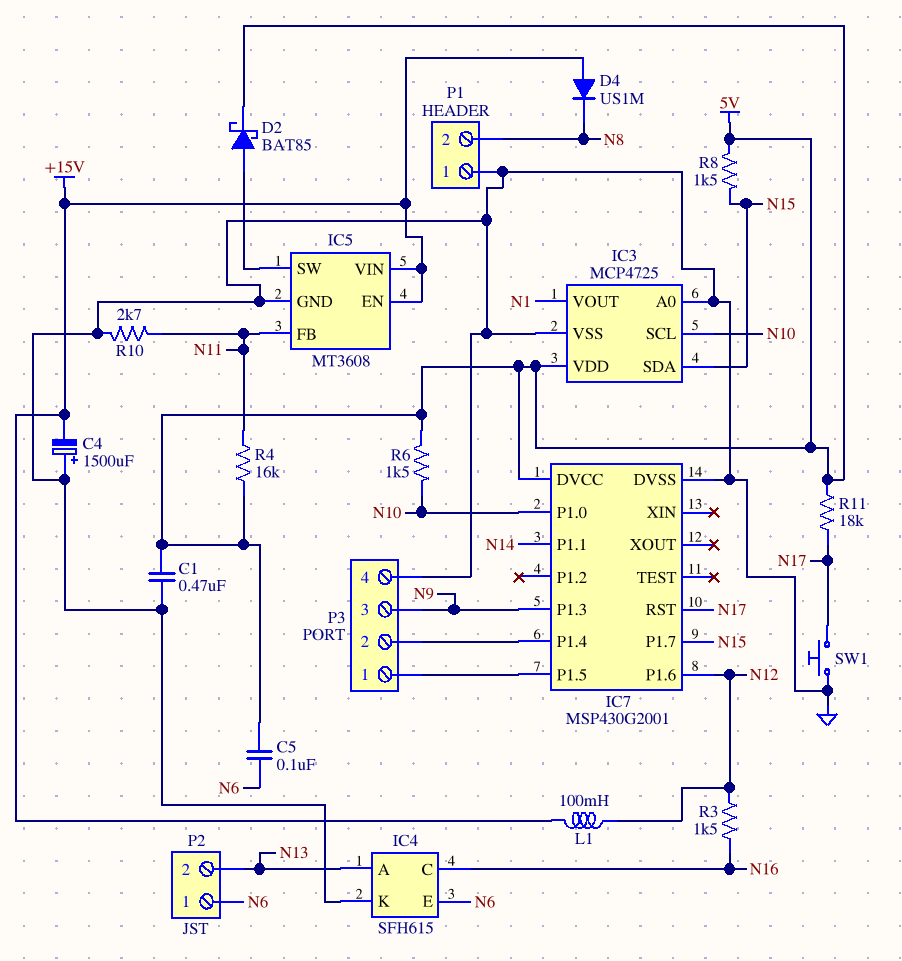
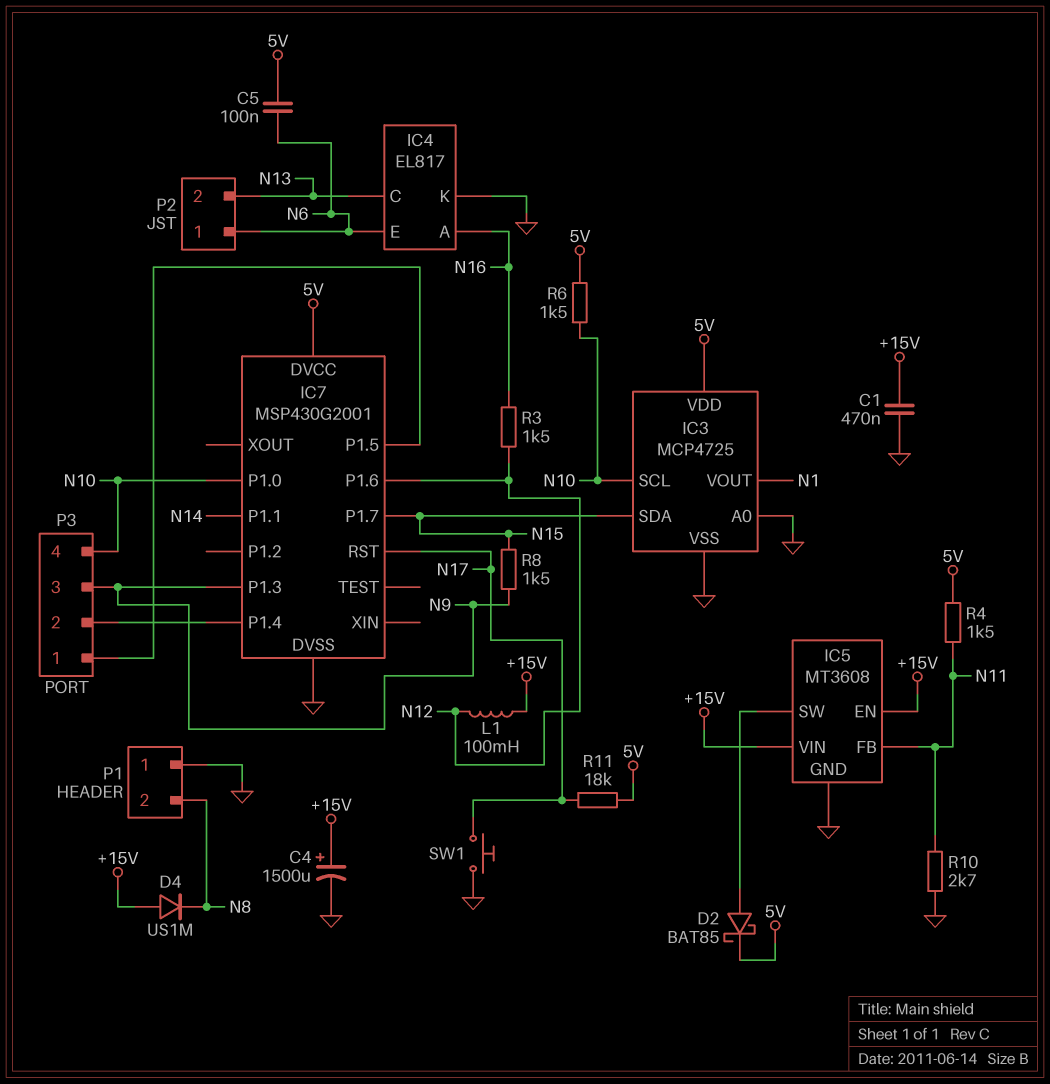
C1: 470nF (5V, GND) -> 470nF (+15V, GND)
C4: 1500uF (plus GND, minus +15V) -> 1500uF (plus +15V, minus GND)
IC4: SFH615 -> EL817
IC4 pin A: N13 -> N16
IC4 pin C: N16 -> N13
P3 pin 4: GND -> N10
R4: 16k (5V, N11) -> 1.5k (5V, N11)
R8: 1.5k (5V, N15) -> 1.5k (N9, N15)

